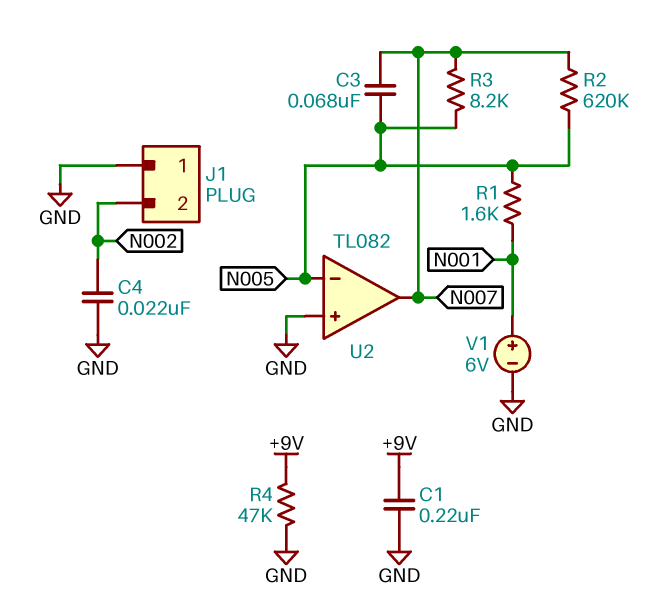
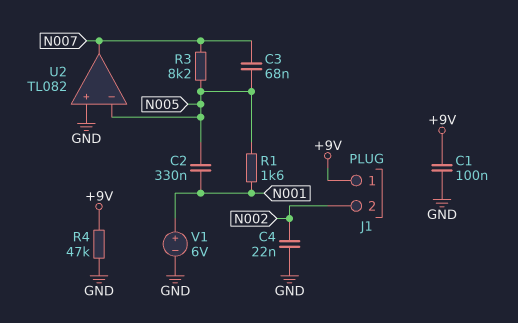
C1: 220nF (+9V, GND) -> 100nF (+9V, GND)
C2: none -> 330nF (N001, N005)
J1 pin 1: GND -> +9V
R2: 620k (N005, N007) -> none

